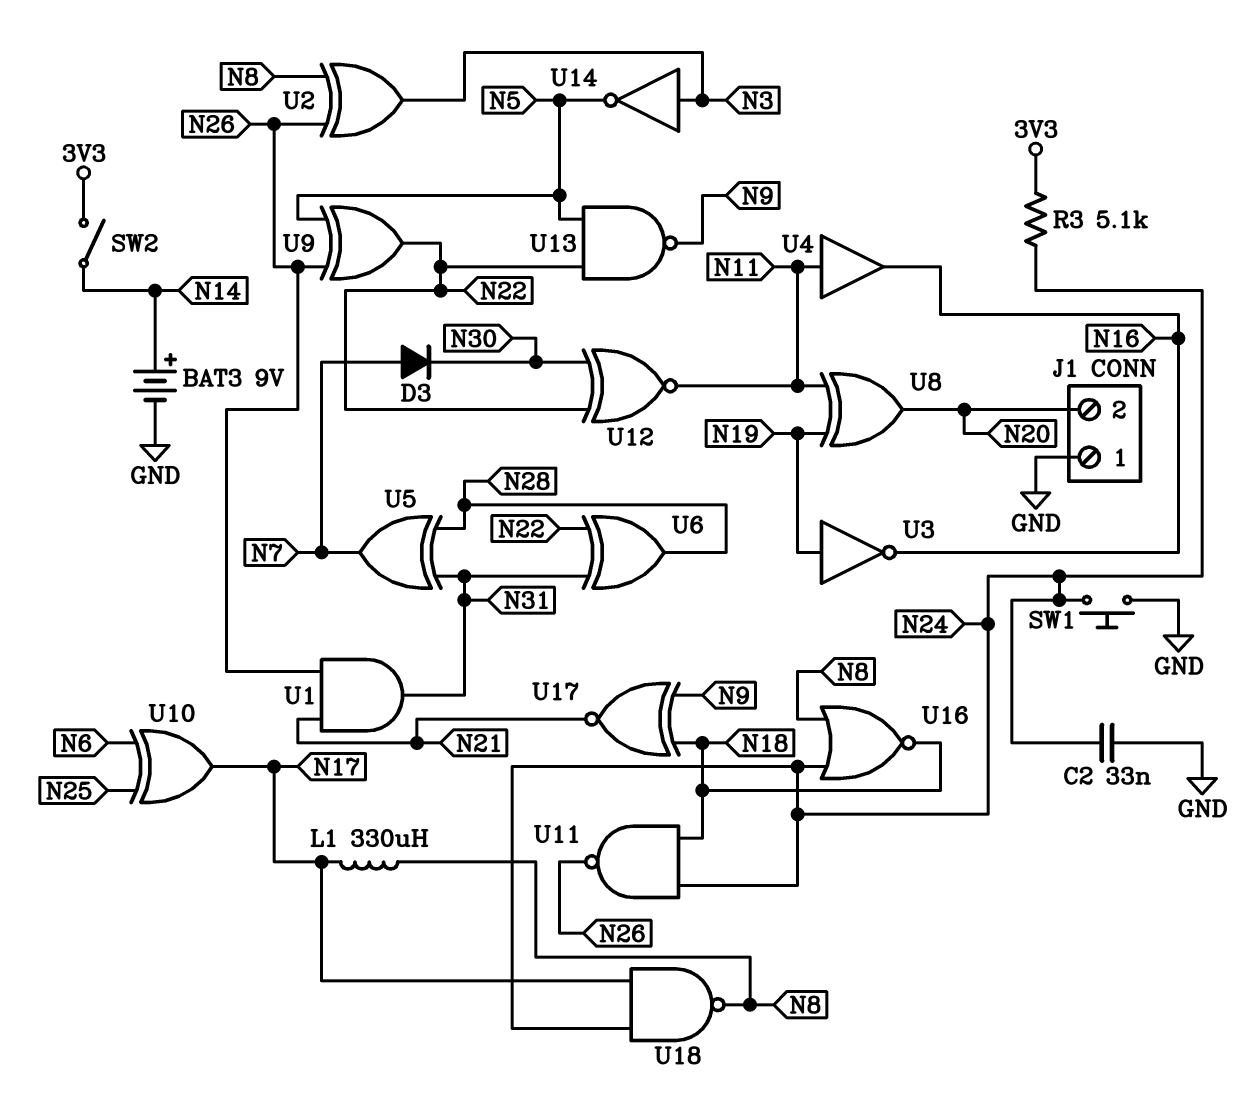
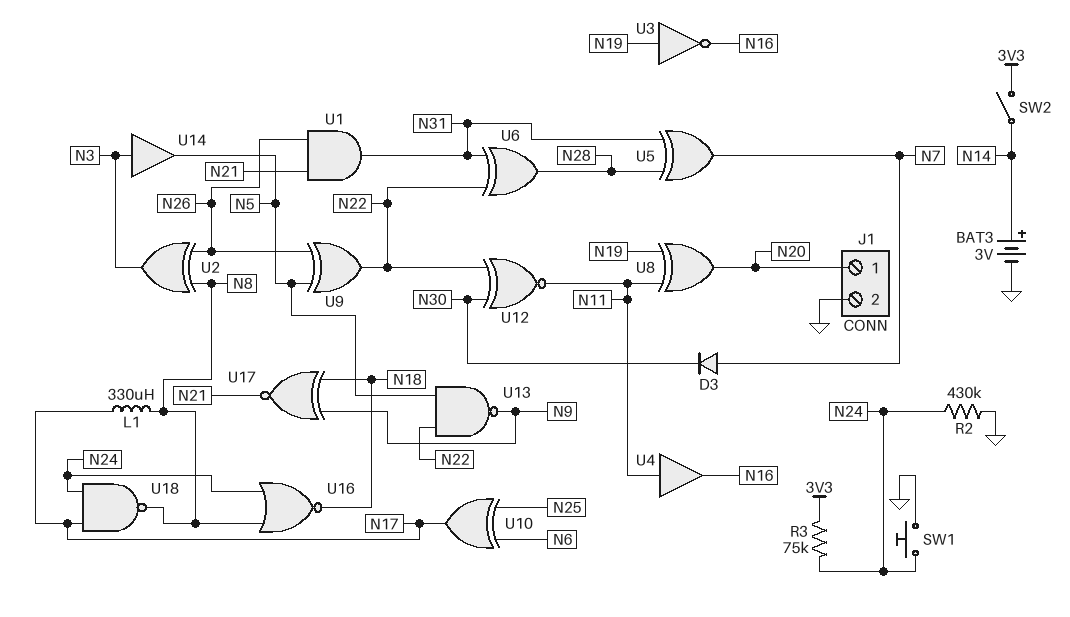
BAT3: 9V (plus N14, minus GND) -> 3V (plus N14, minus GND)
C2: 33nF (GND, N24) -> none
J1 pin 1: GND -> N20
J1 pin 2: N20 -> GND
R2: none -> 430k (GND, N24)
R3: 5.1k (3V3, N24) -> 75k (3V3, N24)
U11: NAND (in N18, in N24, out N26) -> none
U14: NOT (in N3, out N5) -> buffer (in N3, out N5)

